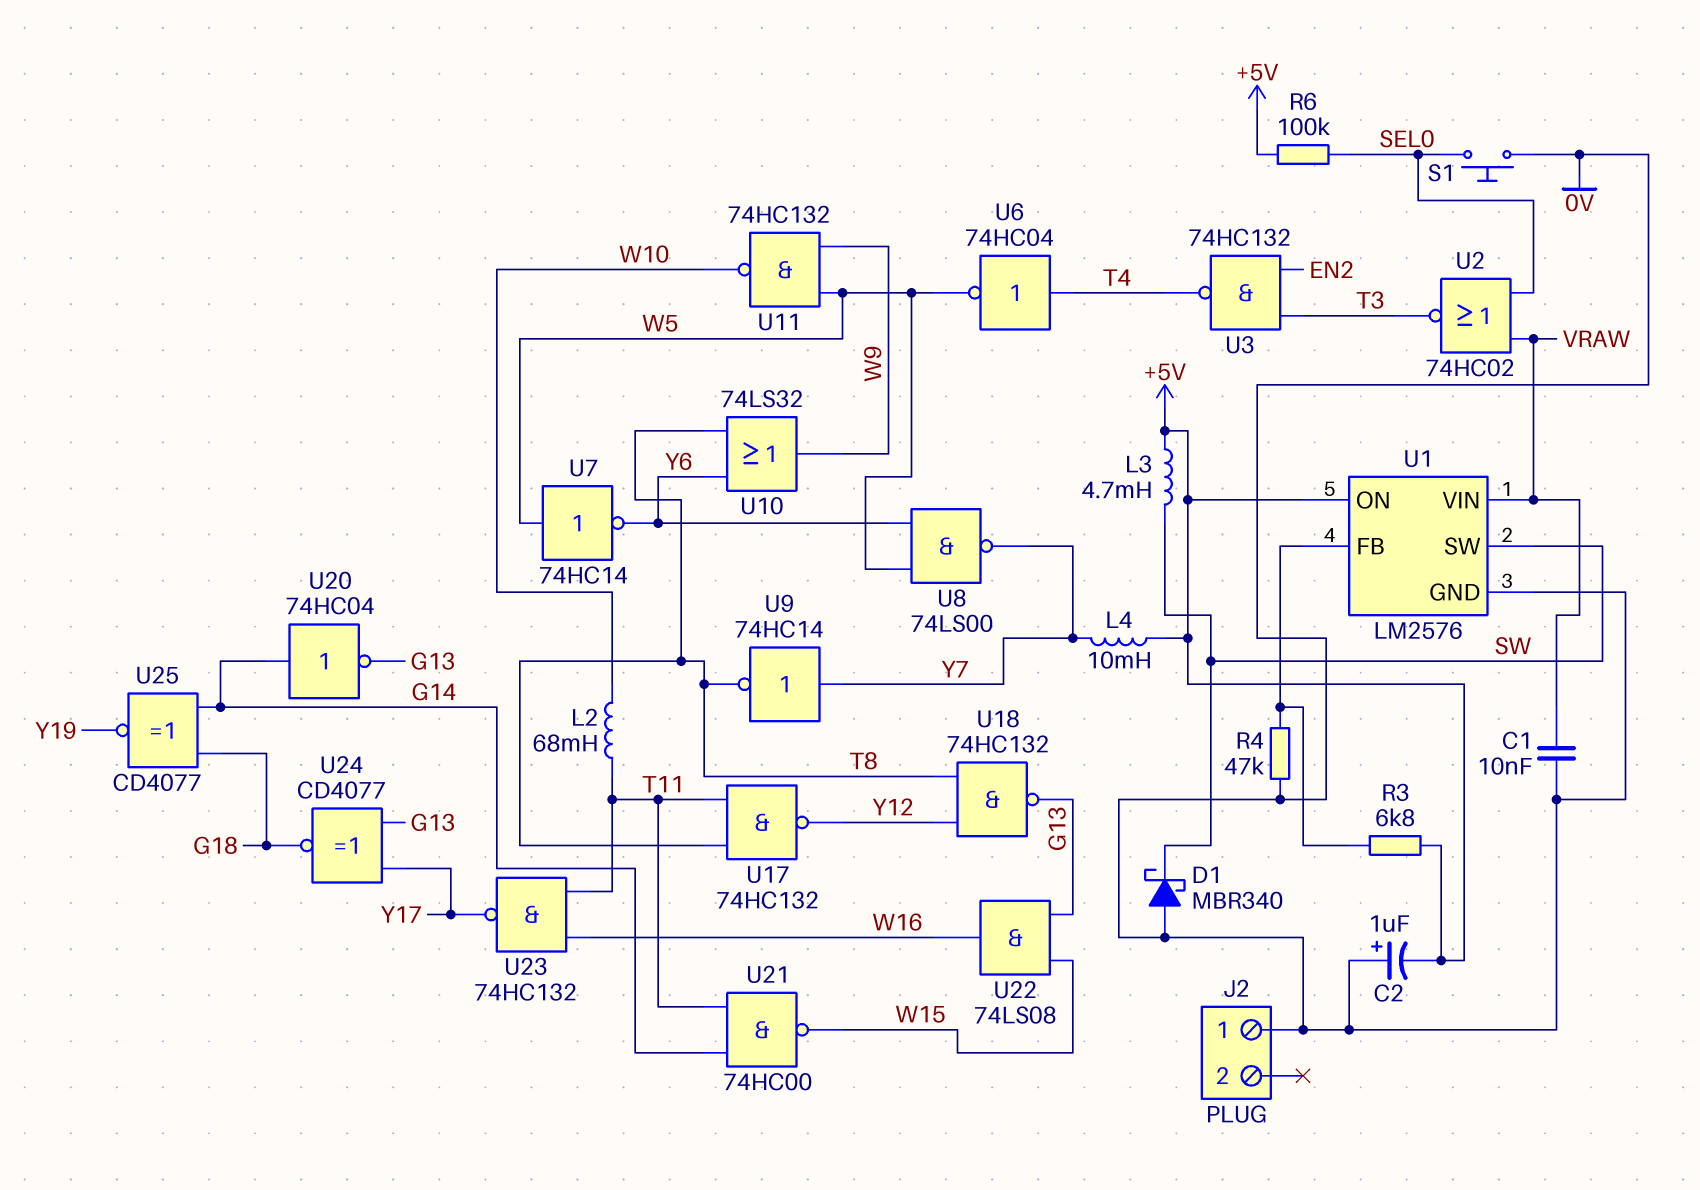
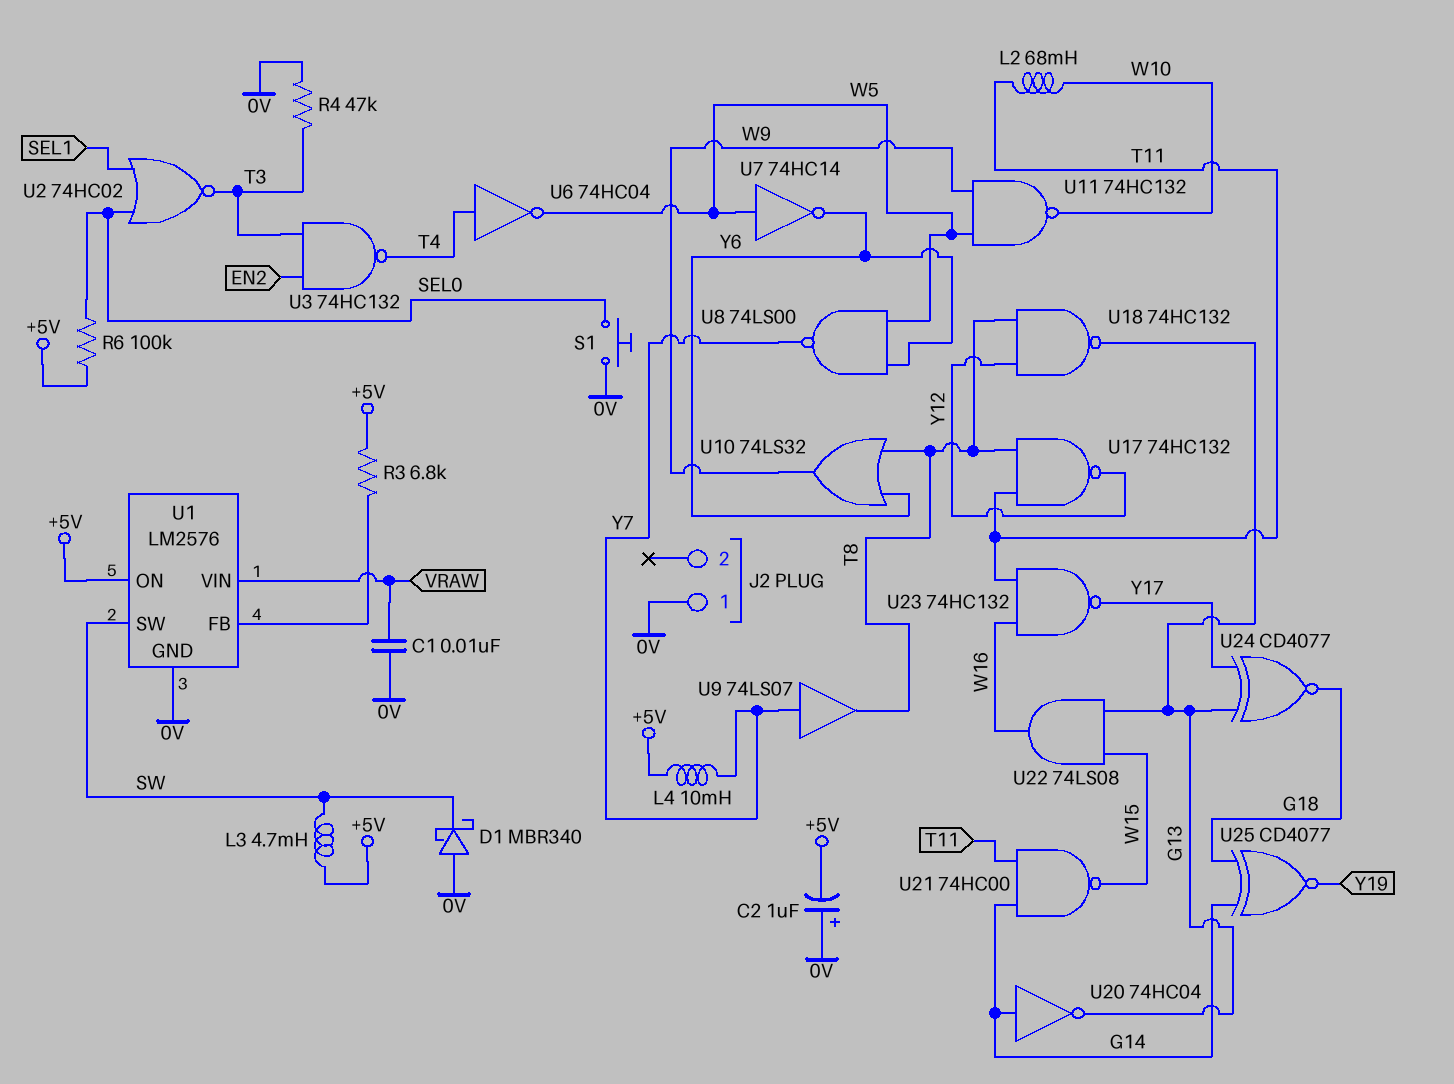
R4: 47k (0V, U1/FB) -> 47k (0V, T3)
U2: NOR 74HC02 (in SEL0, in VRAW, out T3) -> NOR 74HC02 (in SEL0, in SEL1, out T3)
U9: NOT 74HC14 (in Y7, out T8) -> buffer 74LS07 (in Y7, out T8)

